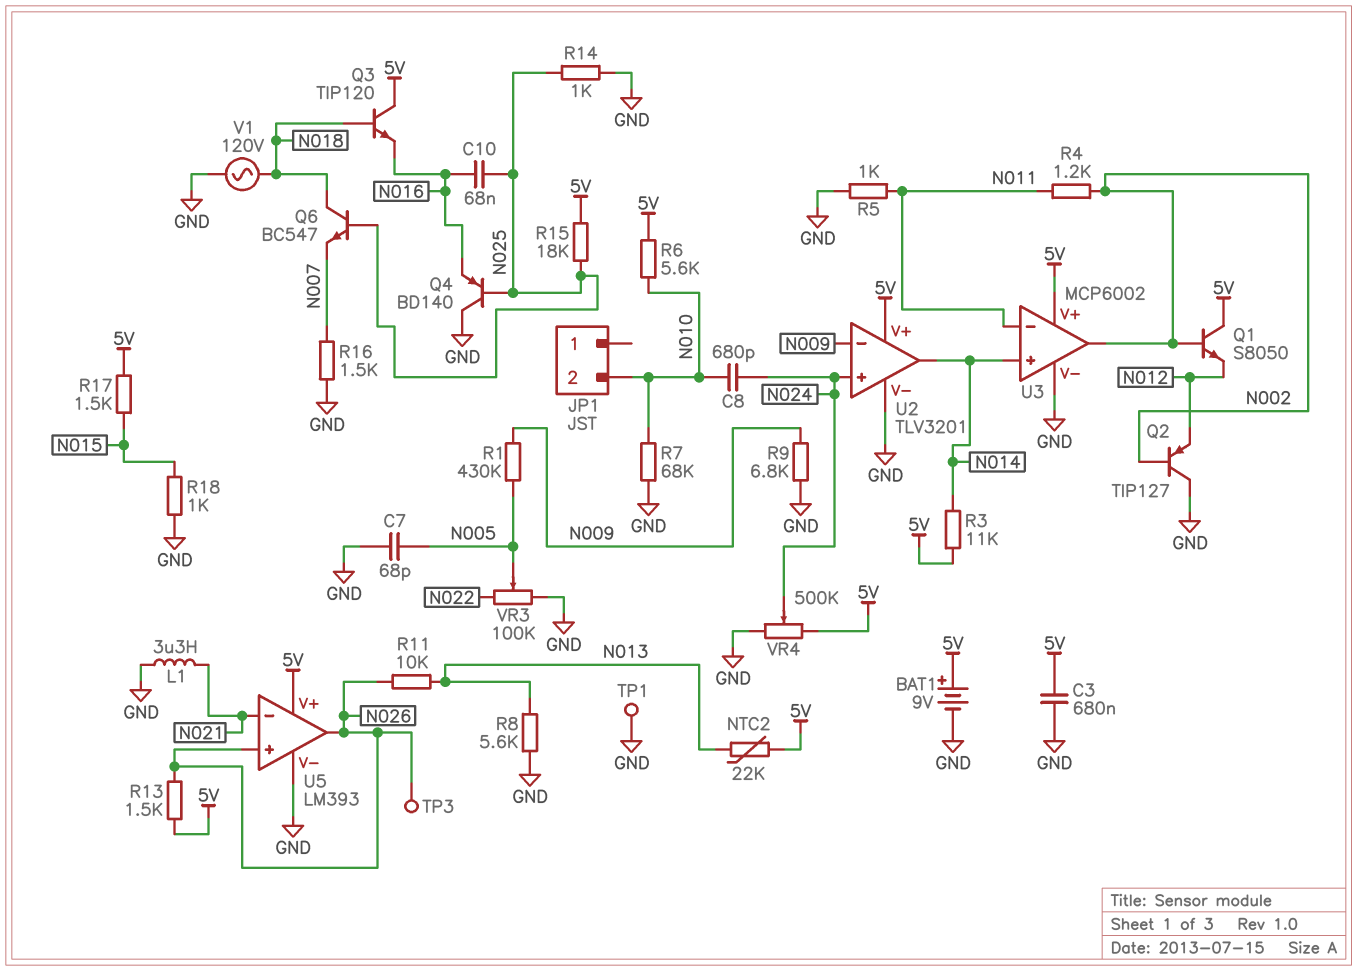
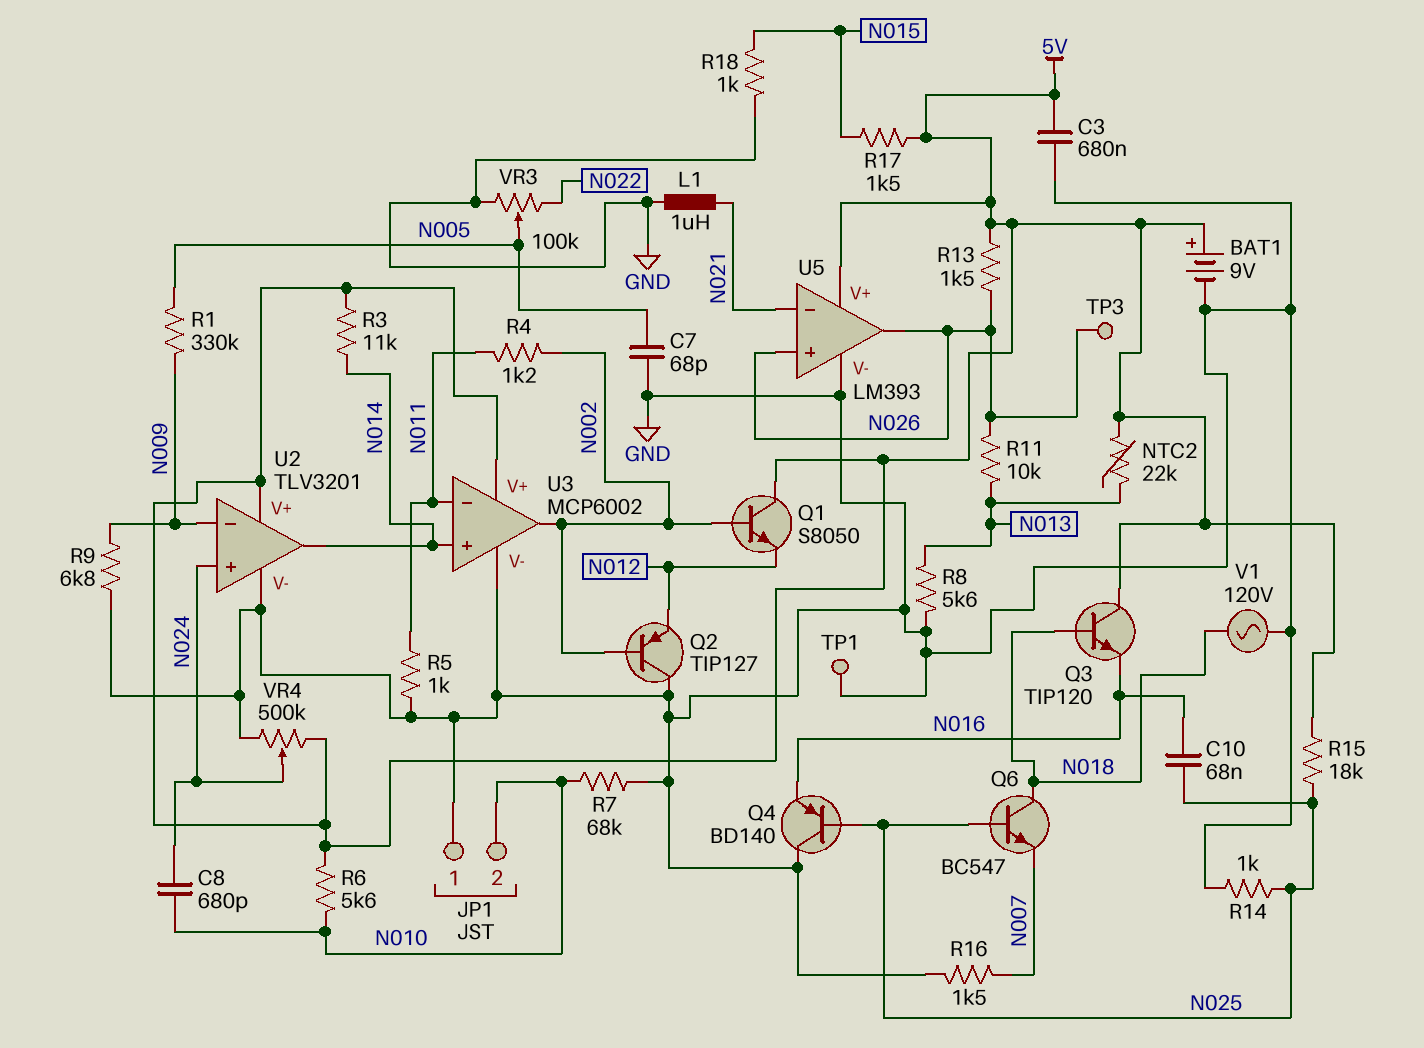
JP1 pin 1: none -> GND
L1: 3.3uH (GND, N021) -> 1uH (GND, N021)
R1: 430k (N005, N009) -> 330k (N005, N009)

